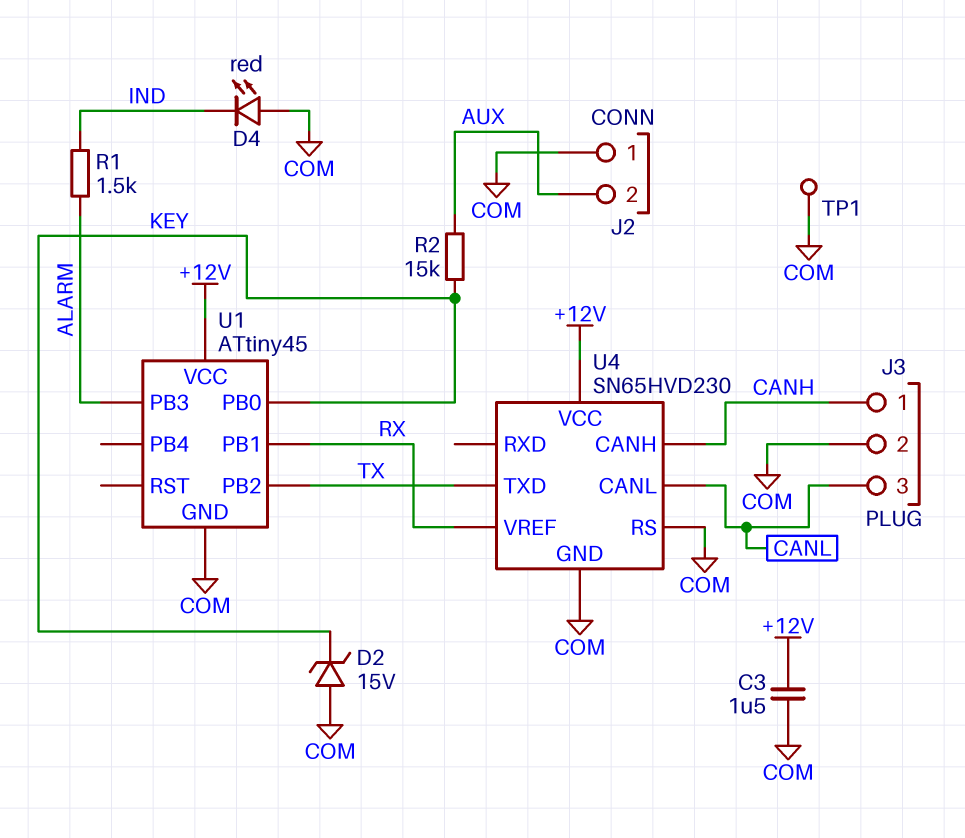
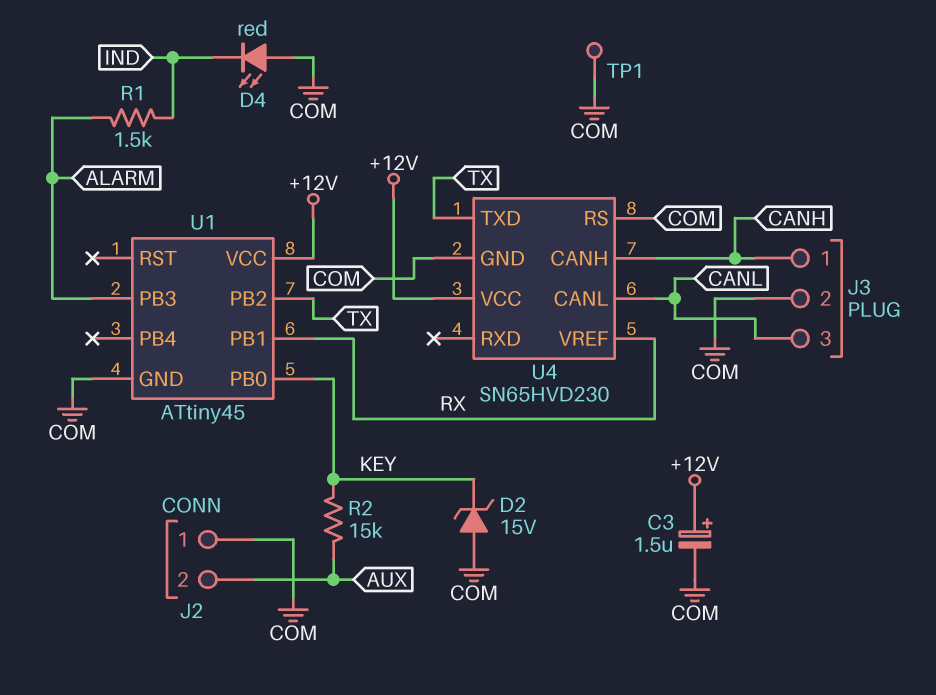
C3: 1.5uF (+12V, COM) -> 1.5uF (plus +12V, minus COM)

